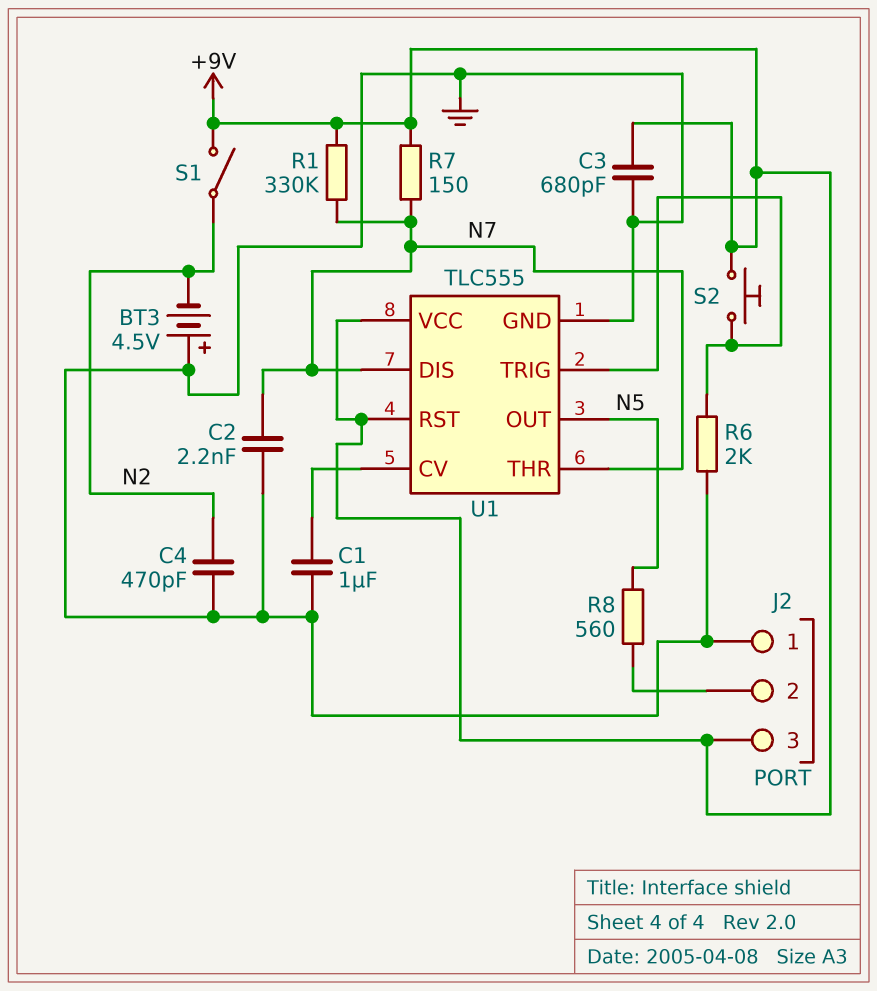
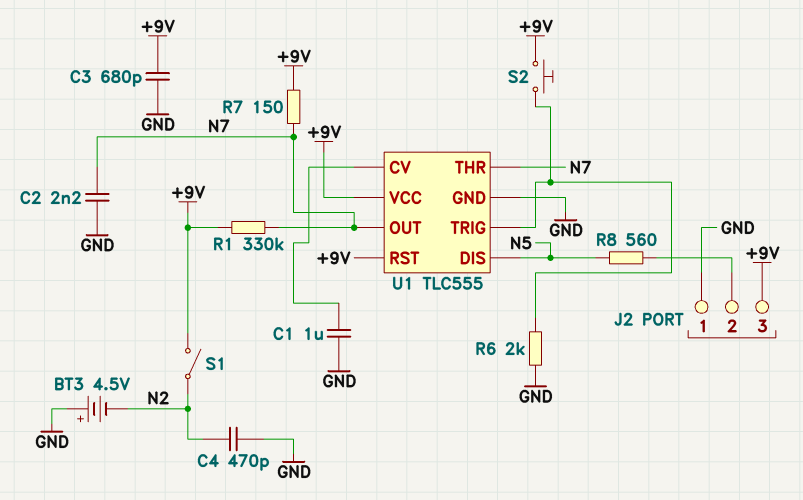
U1 pin DIS: N7 -> N5
U1 pin OUT: N5 -> N7

